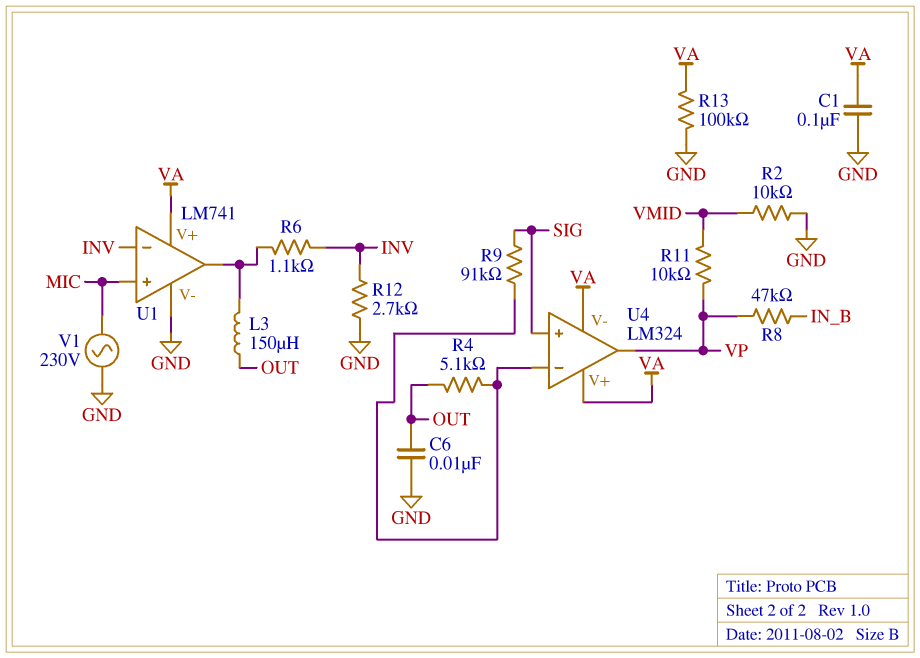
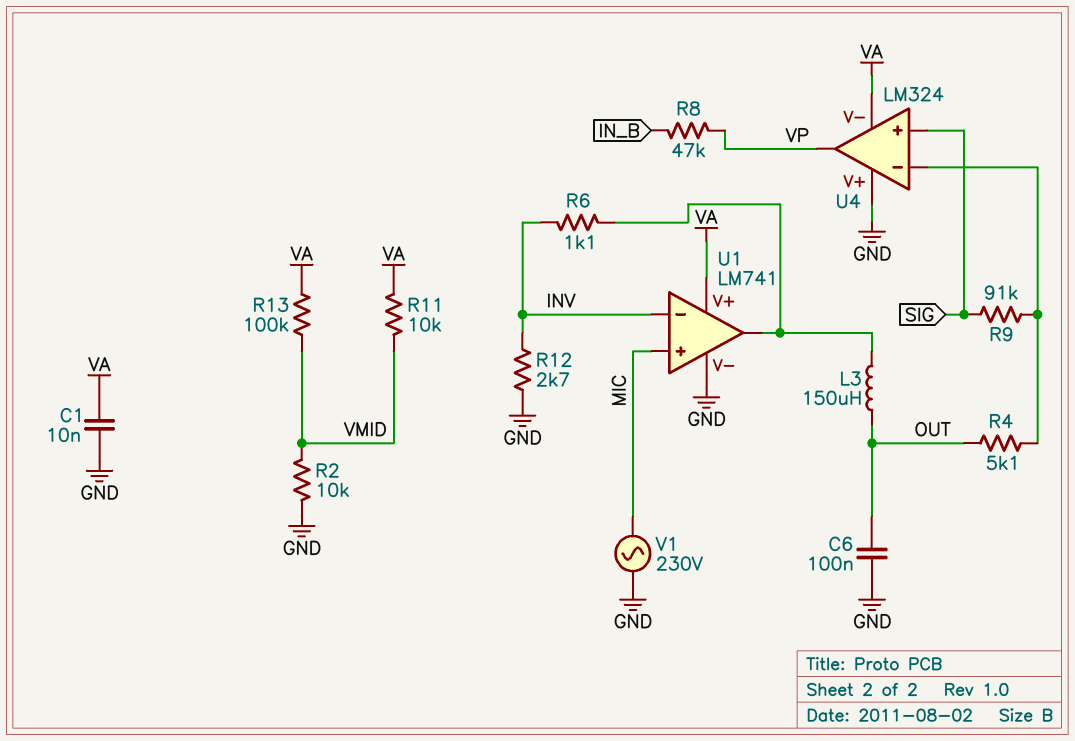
C1: 100nF (GND, VA) -> 10nF (GND, VA)
C6: 10nF (GND, OUT) -> 100nF (GND, OUT)
R11: 10k (VMID, VP) -> 10k (VA, VMID)
R13: 100k (GND, VA) -> 100k (VA, VMID)
U4 pin V+: VA -> GND

